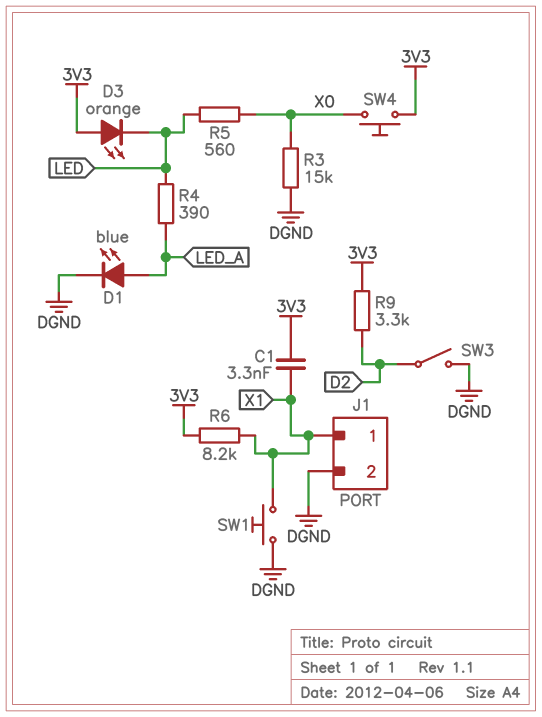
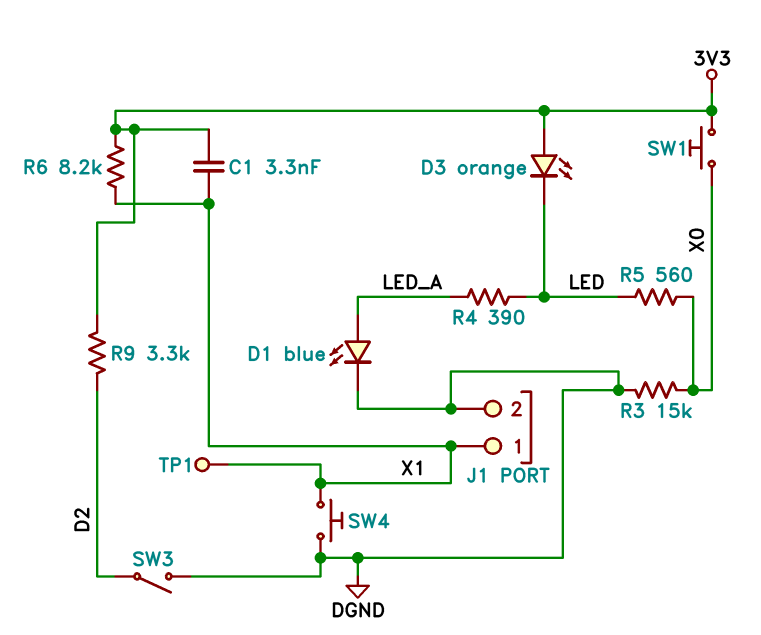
SW1: button (DGND, X1) -> button (3V3, X0)
SW4: button (3V3, X0) -> button (DGND, X1)
TP1: none -> test point (X1)

